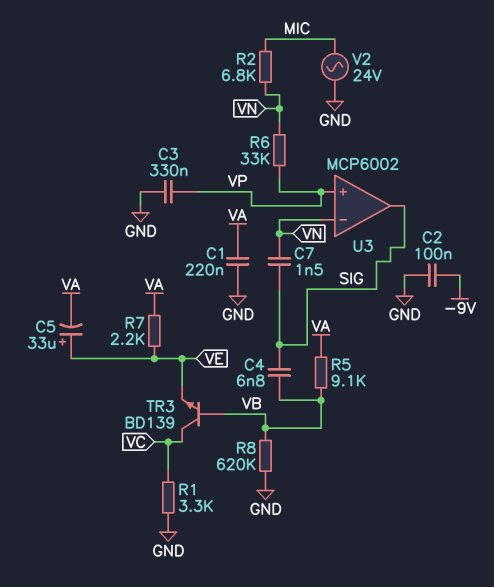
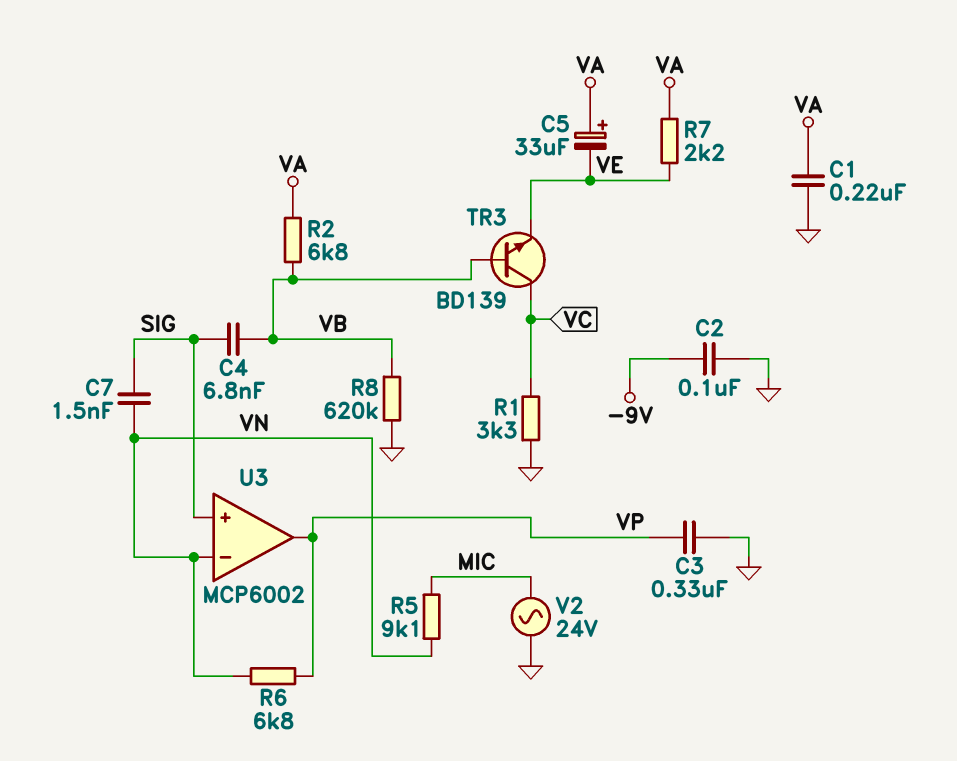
C5: 33uF (plus VE, minus VA) -> 33uF (plus VA, minus VE)
R2: 6.8k (MIC, VN) -> 6.8k (VA, VB)
R5: 9.1k (VA, VB) -> 9.1k (MIC, VN)
R6: 33k (VN, VP) -> 6.8k (VN, VP)
U3 pin in+: VP -> SIG
U3 pin out: SIG -> VP

